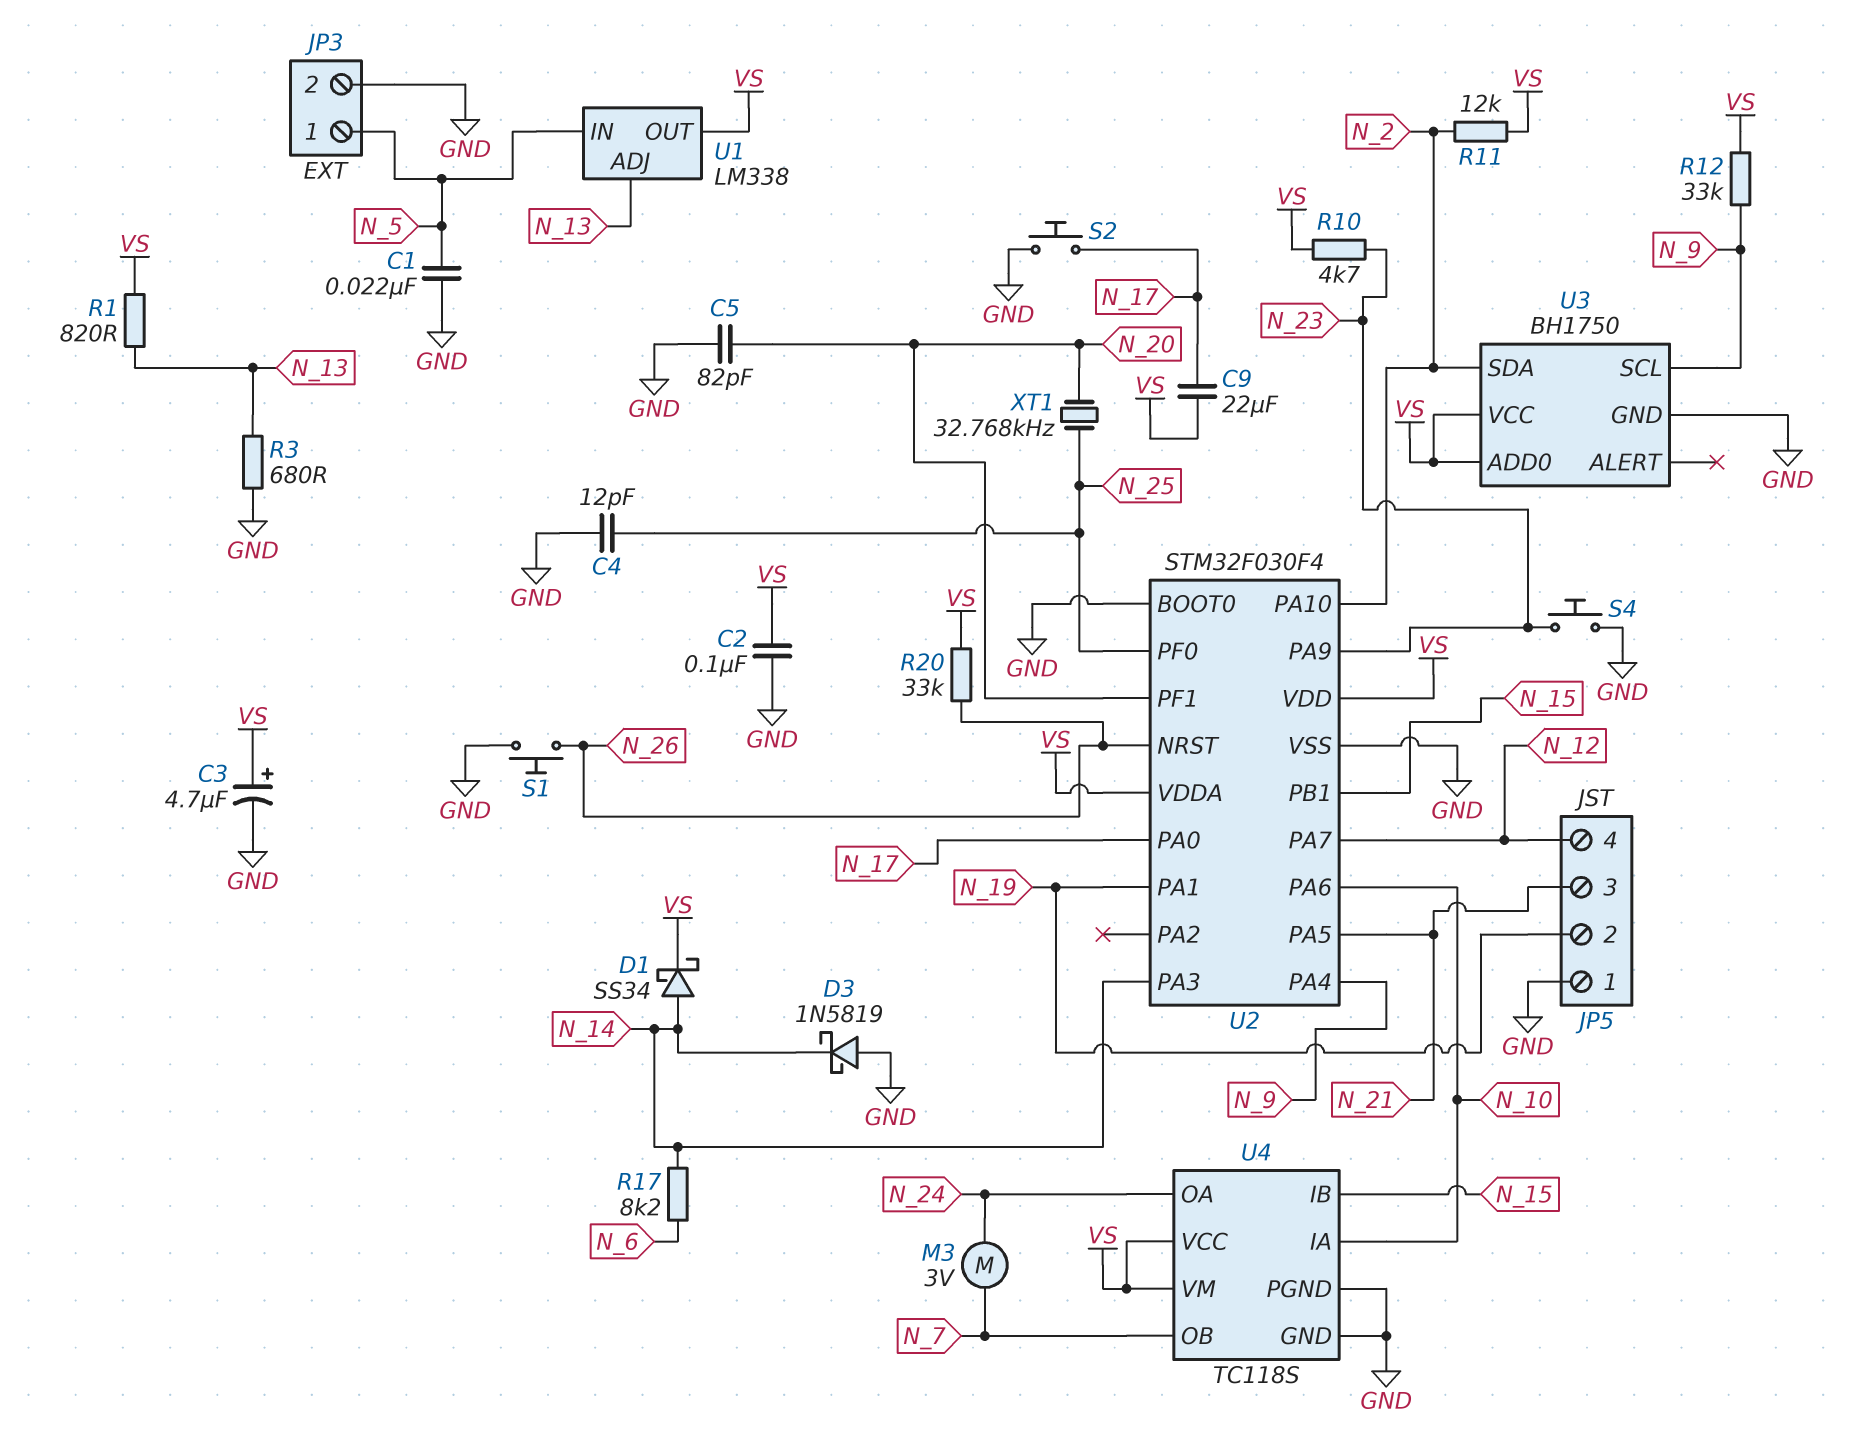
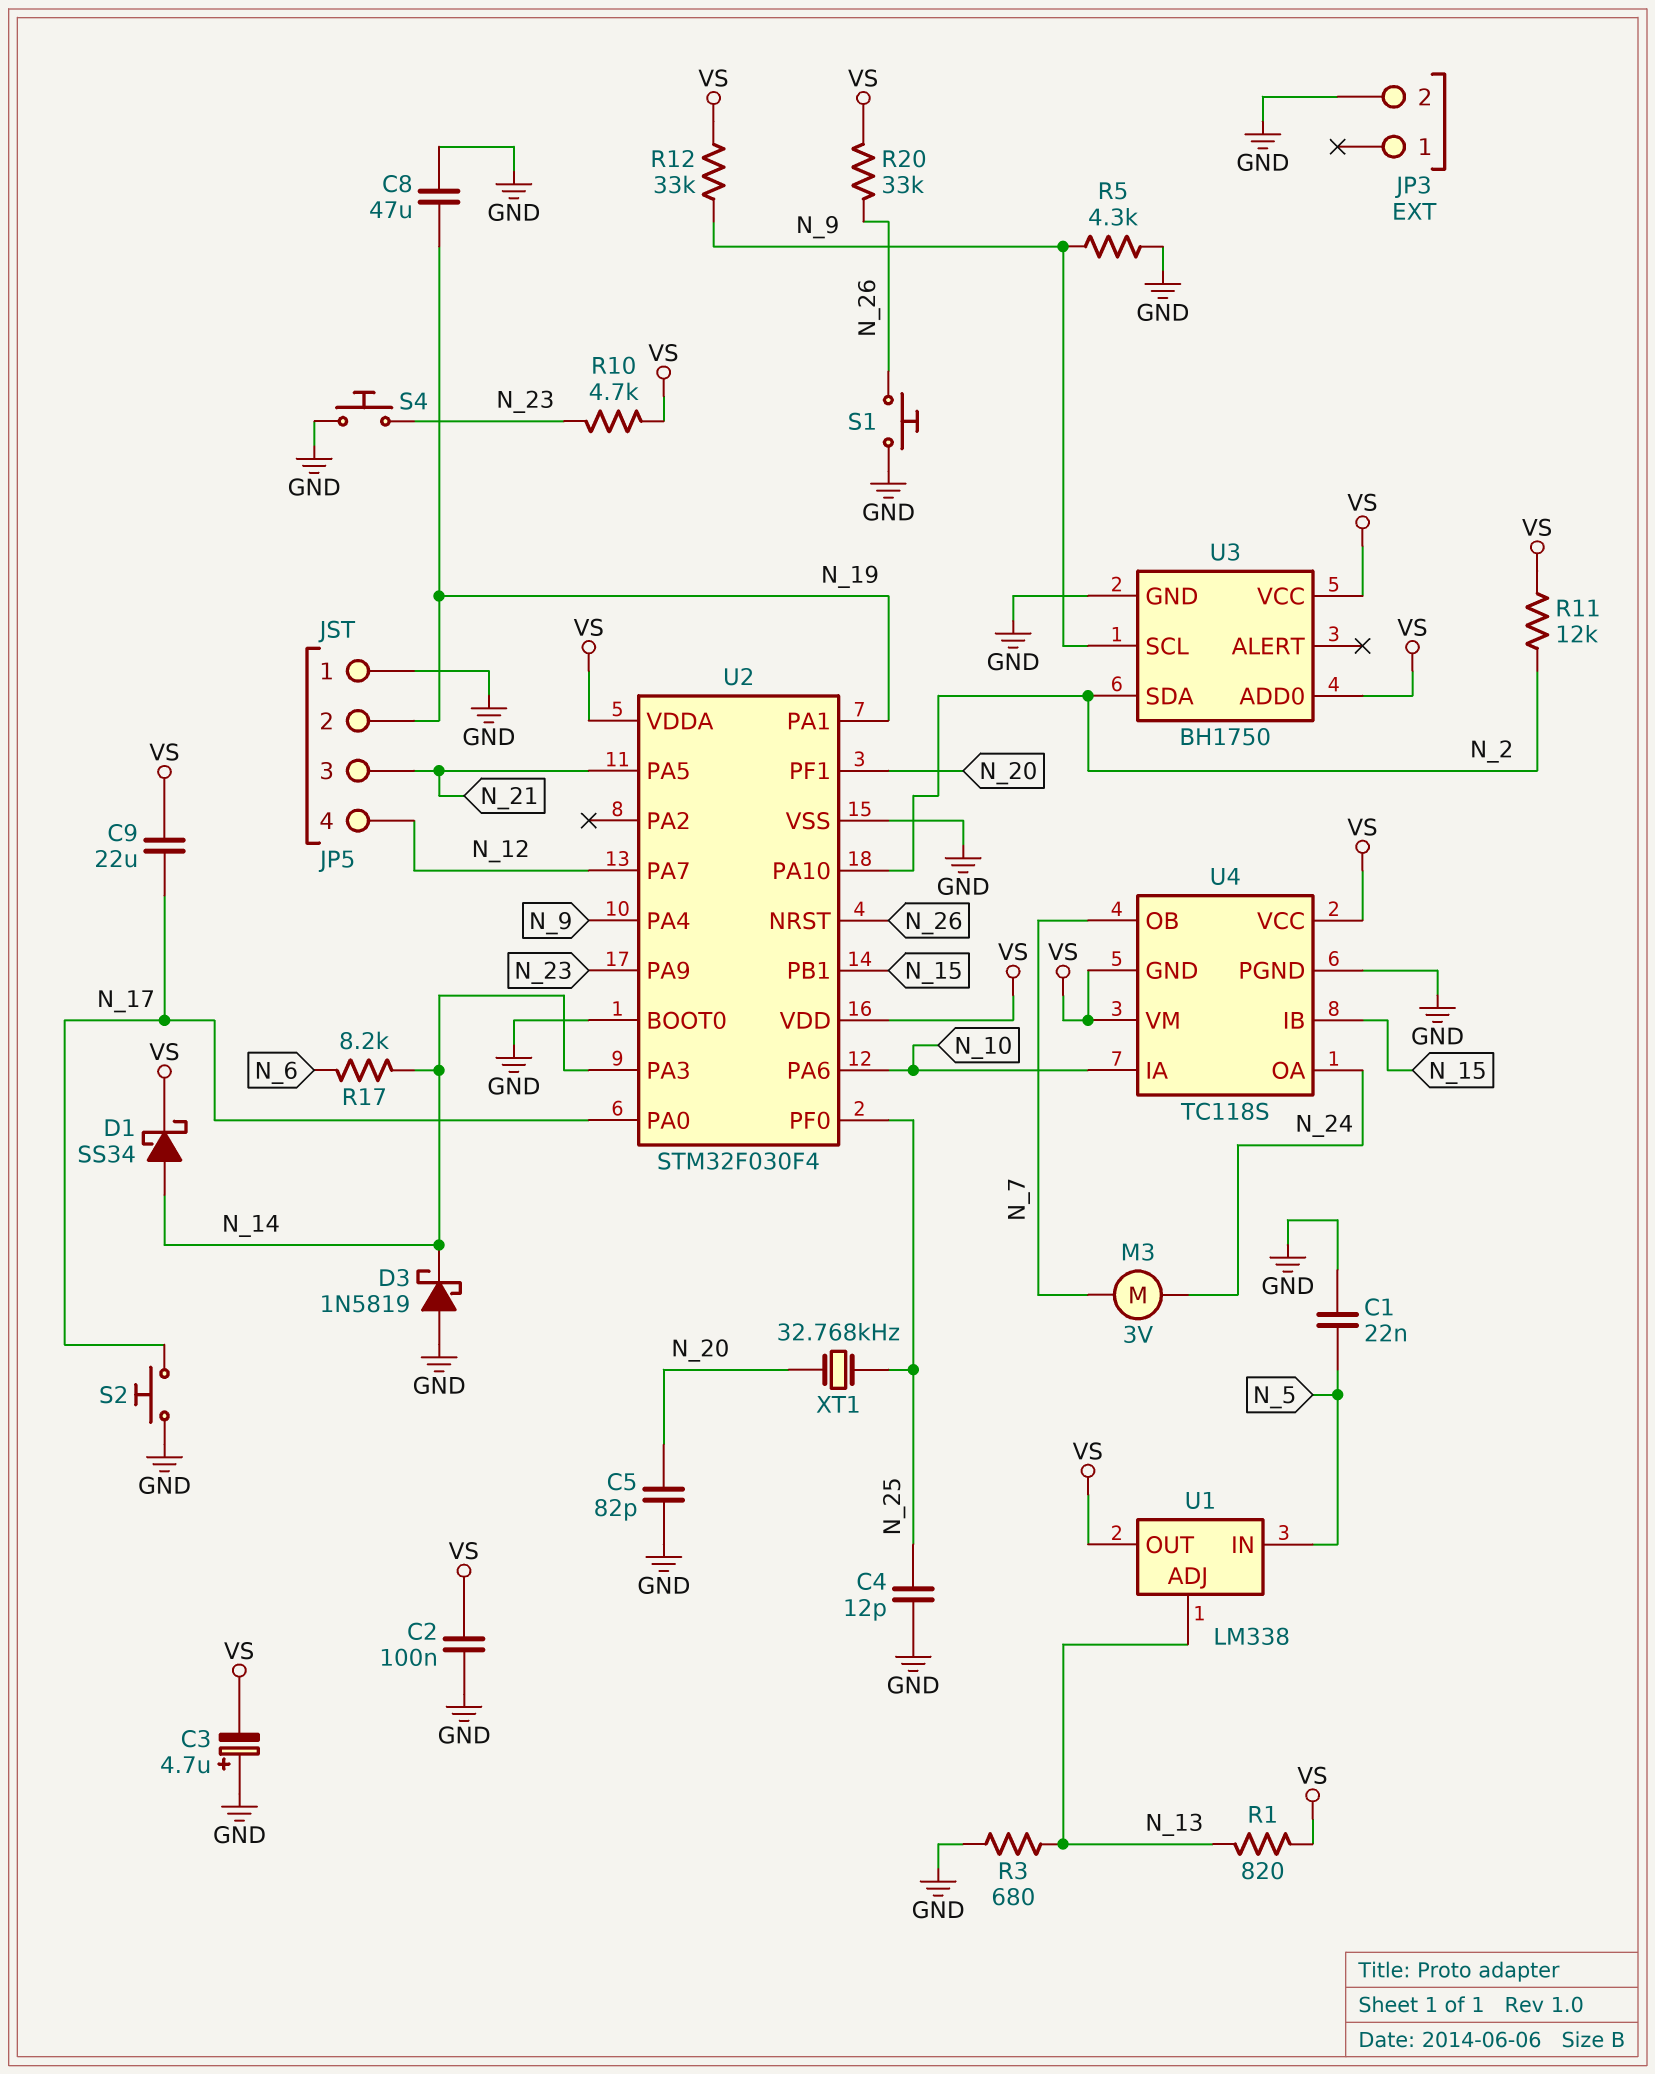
C3: 4.7uF (plus VS, minus GND) -> 4.7uF (plus GND, minus VS)
C8: none -> 47uF (GND, N_19)
JP3 pin 1: N_5 -> none
R5: none -> 4.3k (GND, N_9)
U4 pin GND: GND -> VS

